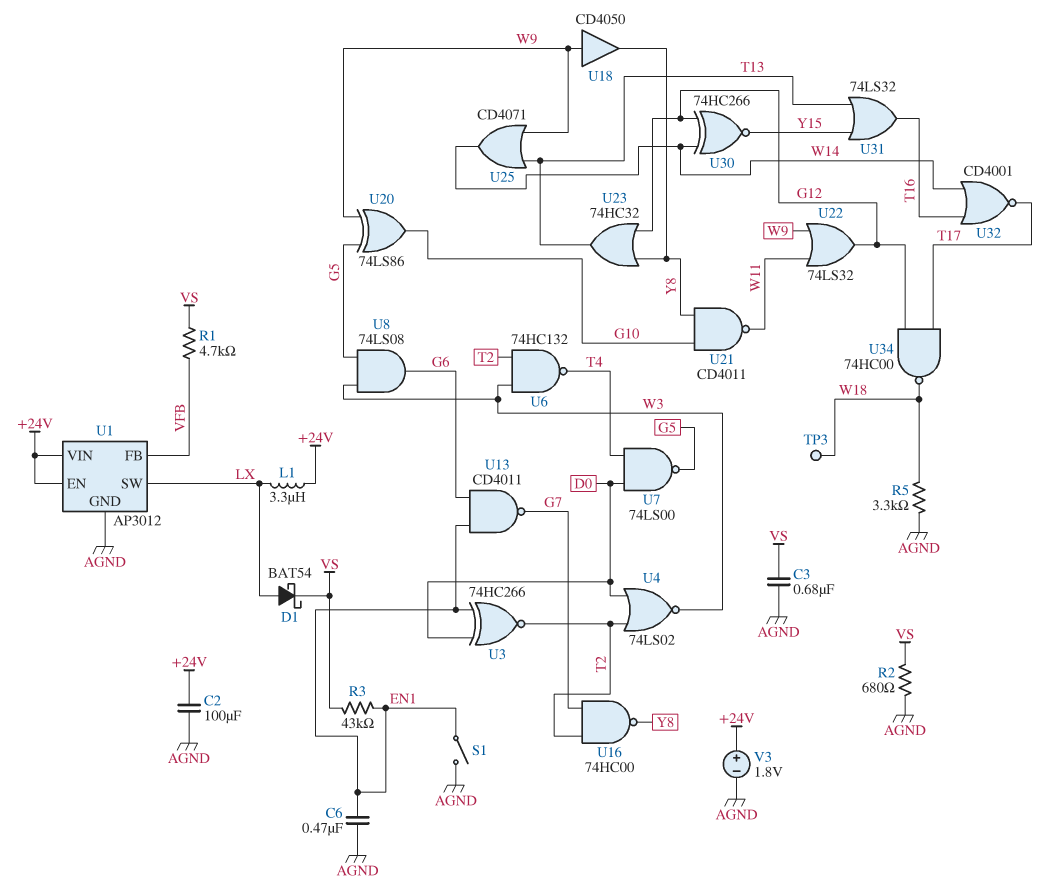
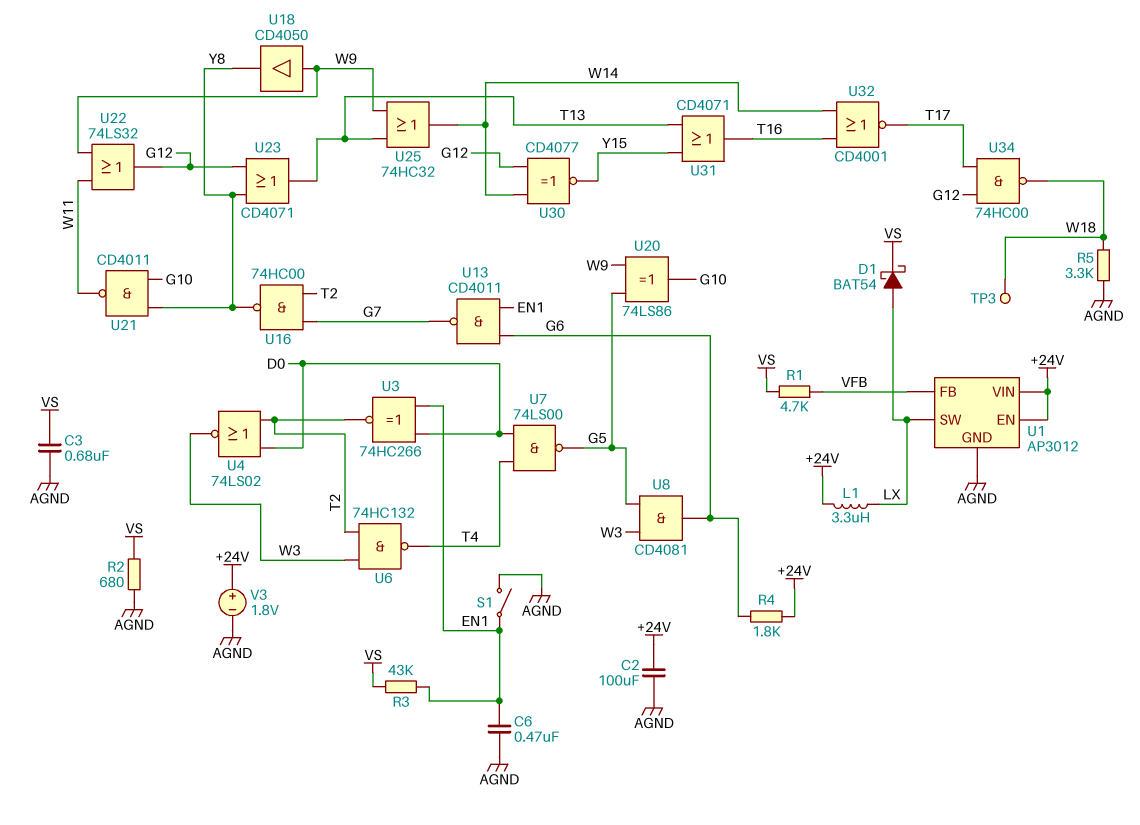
R4: none -> 1.8k (+24V, G6)
U8: AND 74LS08 (in G5, in W3, out G6) -> AND CD4081 (in G5, in W3, out G6)
U23: OR 74HC32 (in G12, in Y8, out T13) -> OR CD4071 (in G12, in Y8, out T13)
U25: OR CD4071 (in T13, in W9, out W14) -> OR 74HC32 (in T13, in W9, out W14)
U30: XNOR 74HC266 (in G12, in W14, out Y15) -> XNOR CD4077 (in G12, in W14, out Y15)
U31: OR 74LS32 (in T13, in Y15, out T16) -> OR CD4071 (in T13, in Y15, out T16)

